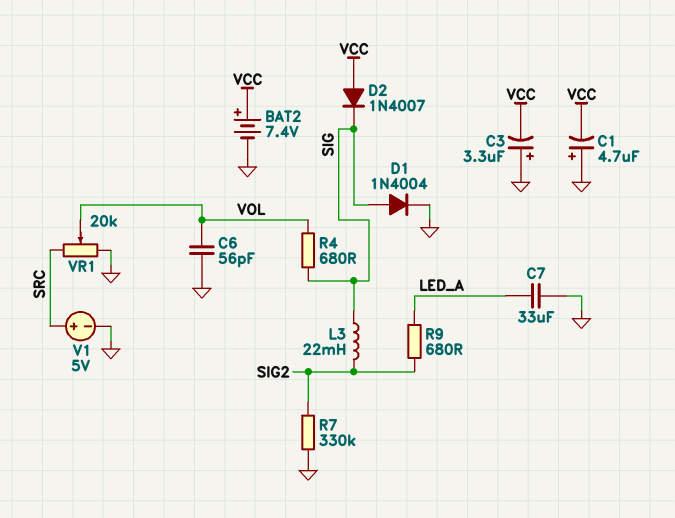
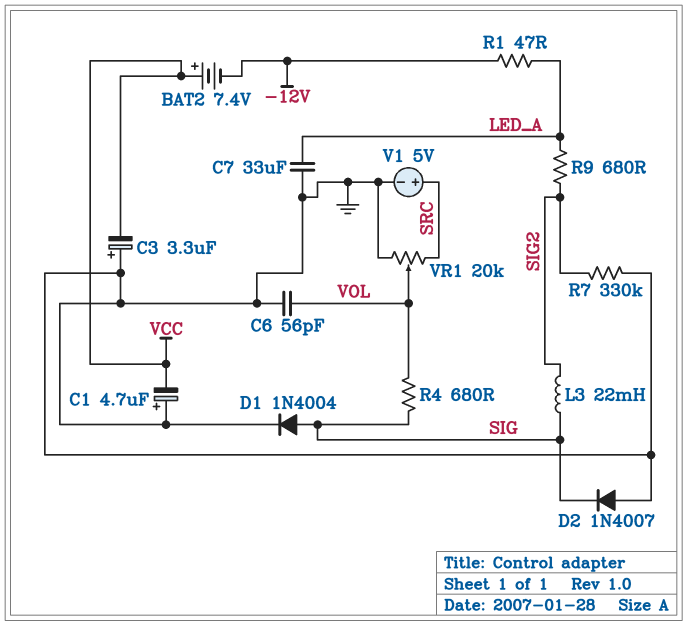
BAT2: 7.4V (plus VCC, minus GND) -> 7.4V (plus VCC, minus -12V)
D2: diode 1N4007 (A VCC, K SIG) -> diode 1N4007 (A GND, K SIG)
R1: none -> 47 (-12V, LED_A)

